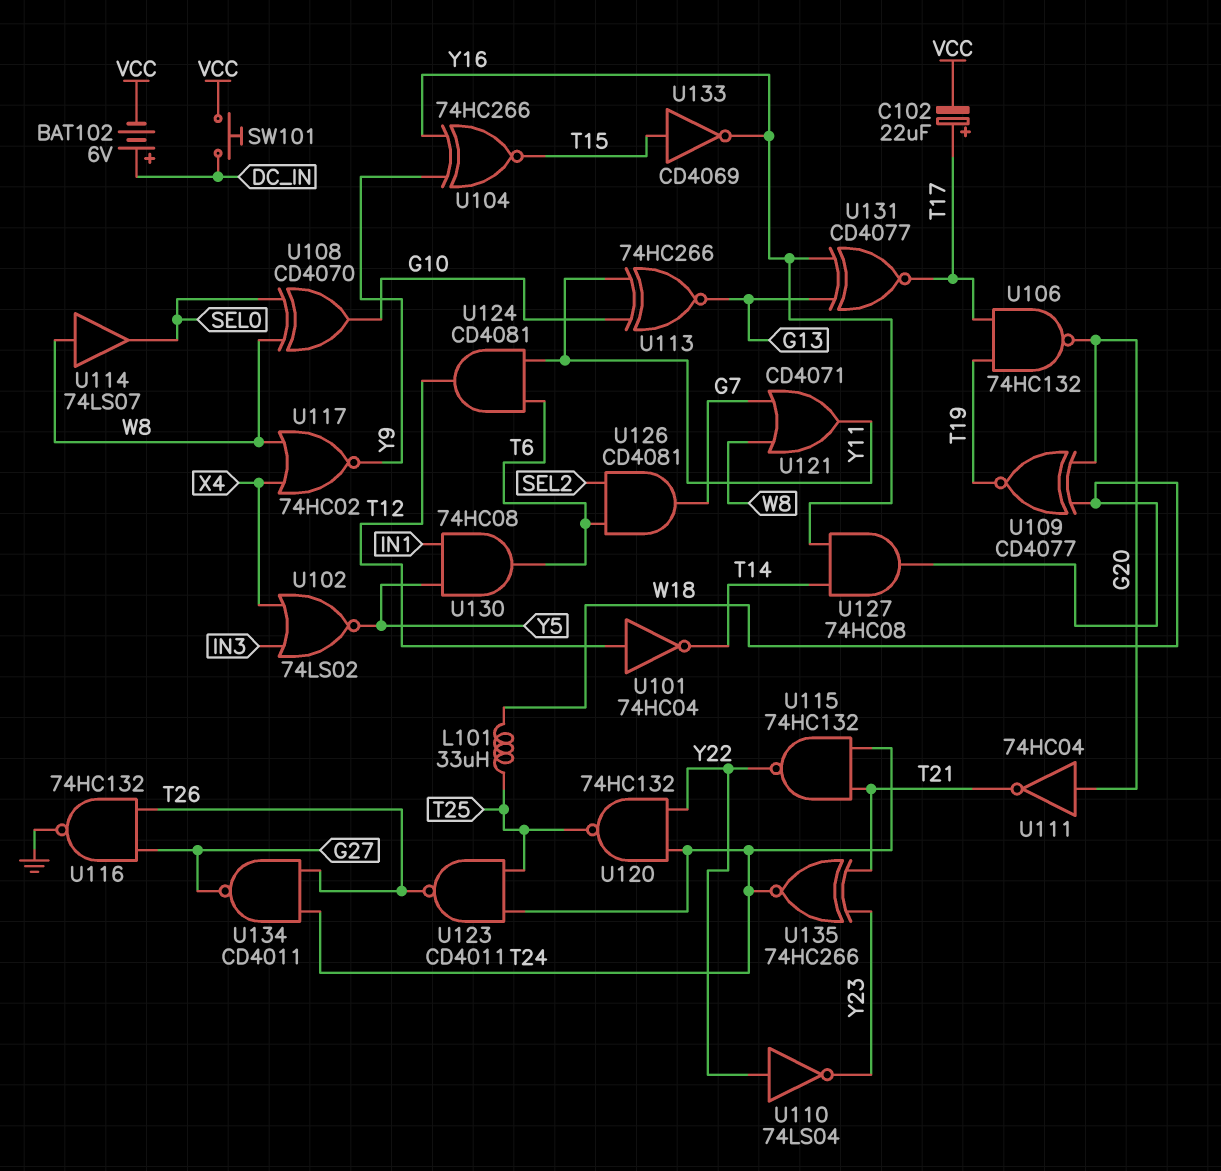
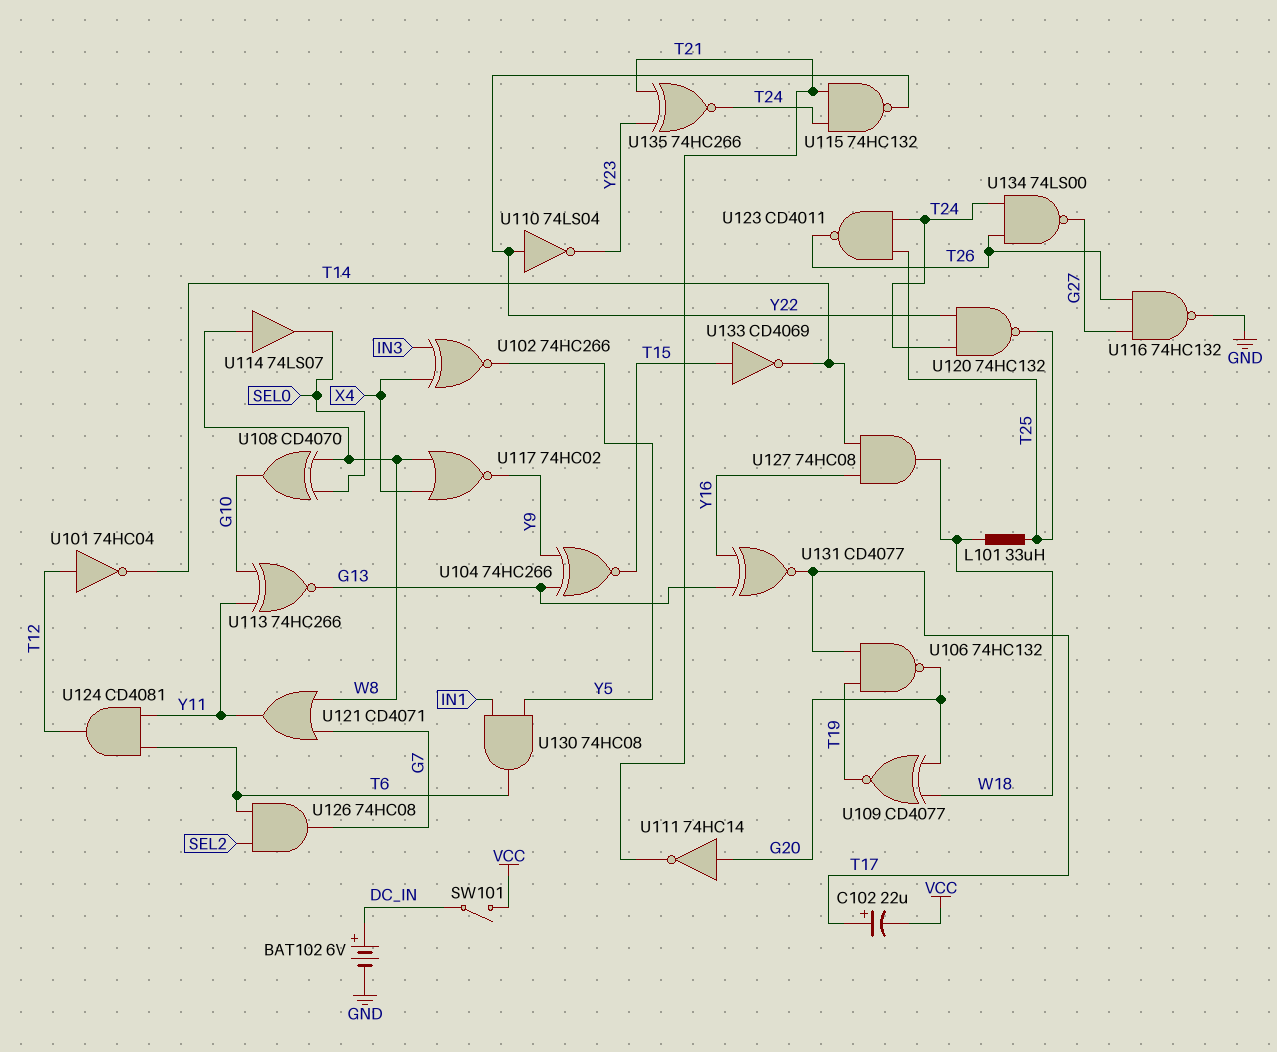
BAT102: 6V (plus DC_IN, minus VCC) -> 6V (plus DC_IN, minus GND)
SW101: button (DC_IN, VCC) -> switch (DC_IN, VCC)
U102: NOR 74LS02 (in IN3, in X4, out Y5) -> XNOR 74HC266 (in IN3, in X4, out Y5)
U104: XNOR 74HC266 (in Y9, in Y16, out T15) -> XNOR 74HC266 (in G13, in Y9, out T15)
U111: NOT 74HC04 (in G20, out T21) -> NOT 74HC14 (in G20, out T21)
U126: AND CD4081 (in SEL2, in T6, out G7) -> AND 74HC08 (in SEL2, in T6, out G7)
U133: NOT CD4069 (in T15, out Y16) -> NOT CD4069 (in T15, out T14)
U134: NAND CD4011 (in T24, in T26, out G27) -> NAND 74LS00 (in T24, in T26, out G27)

